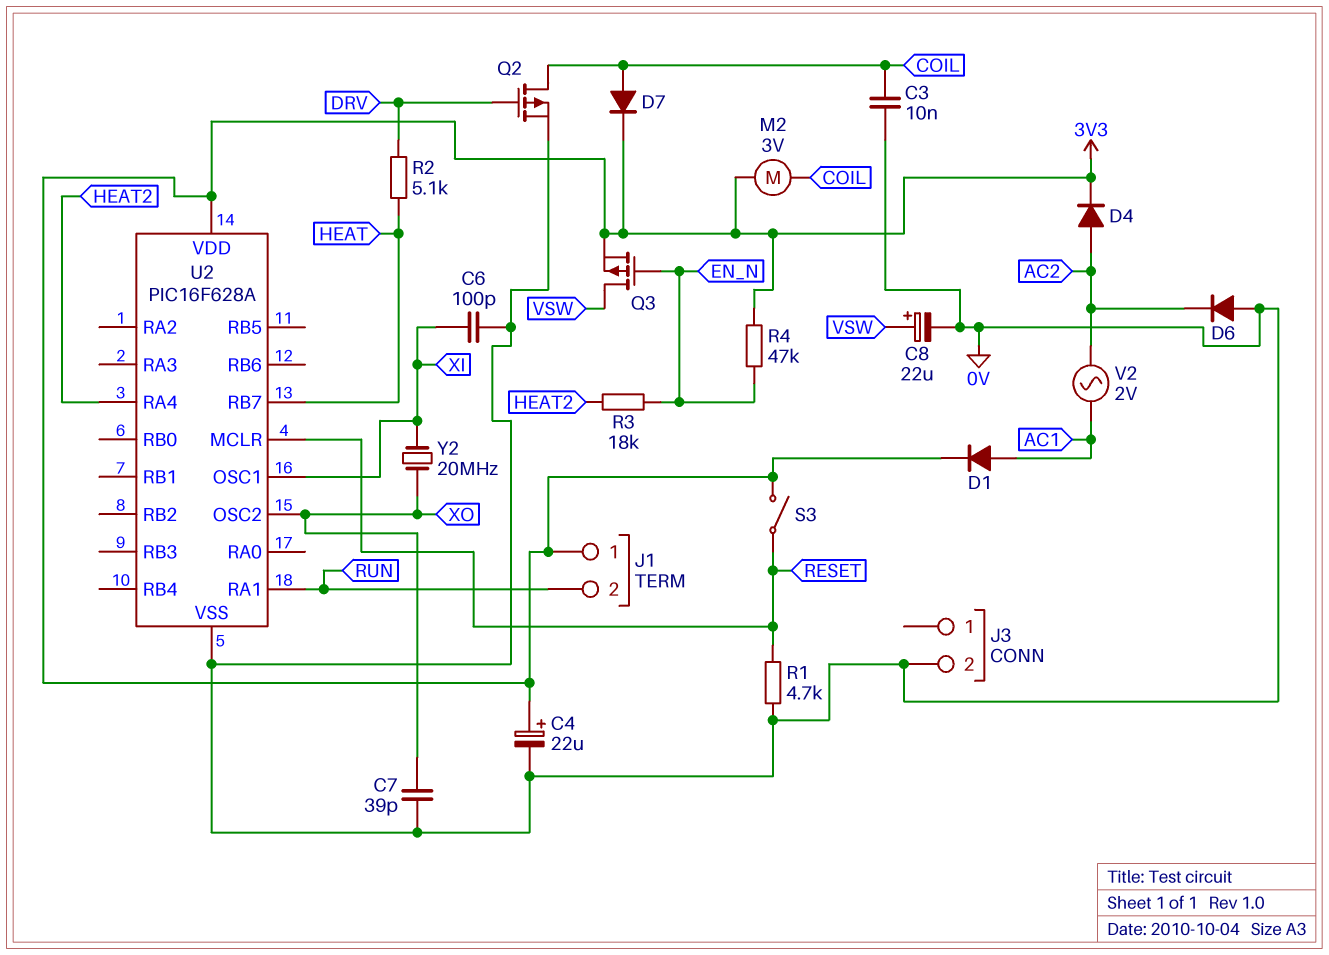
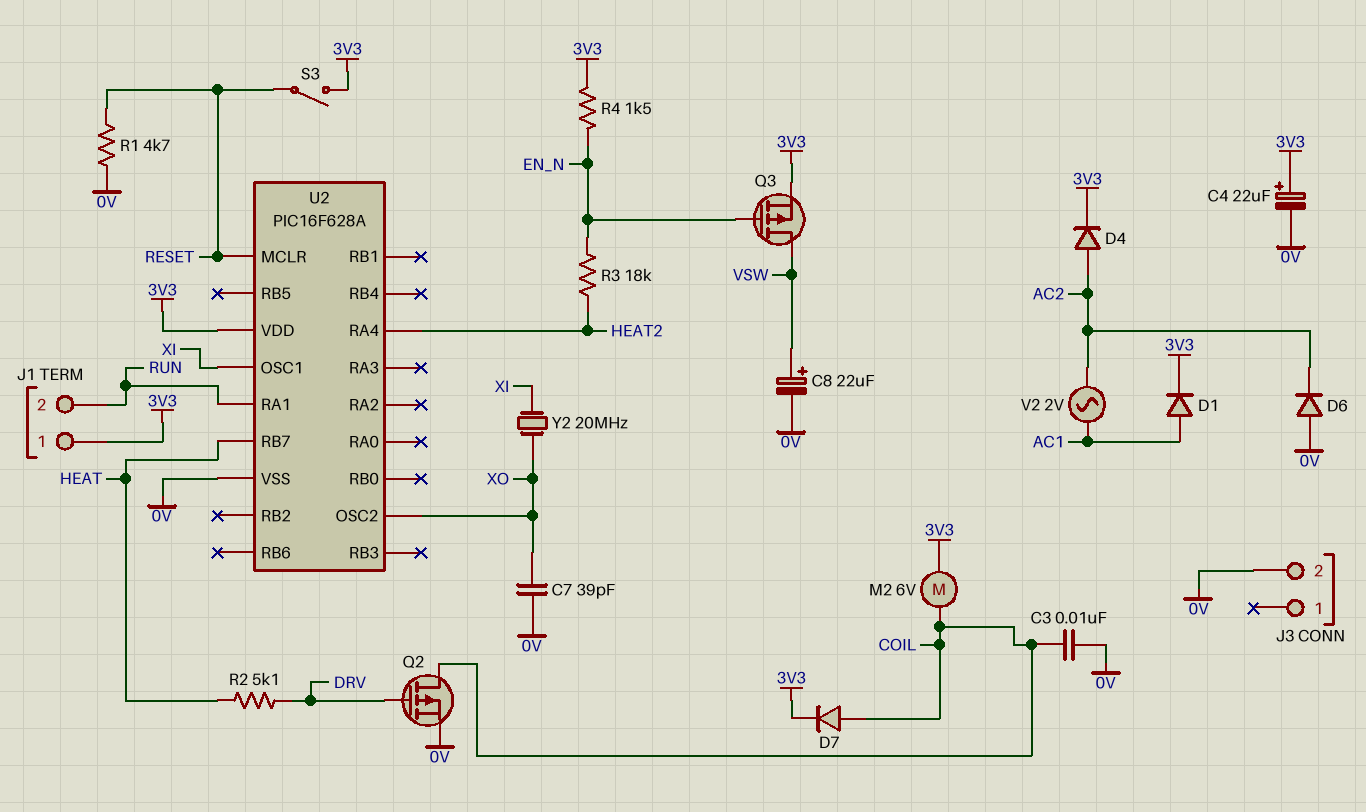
C6: 100pF (0V, XI) -> none
M2: motor 3V (3V3, COIL) -> motor 6V (3V3, COIL)
R4: 47k (3V3, EN_N) -> 1.5k (3V3, EN_N)

